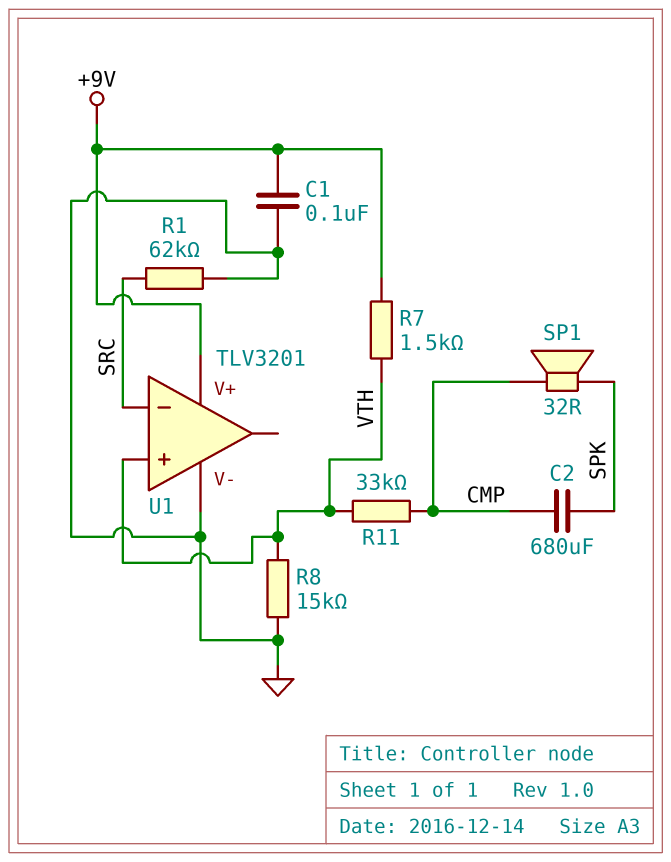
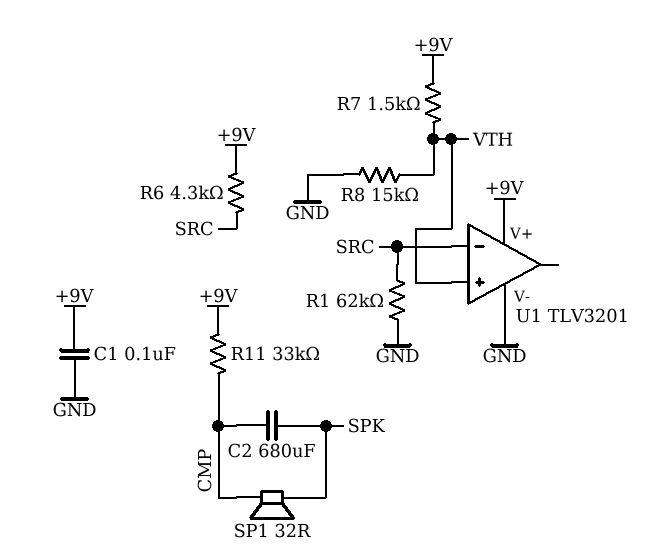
R6: none -> 4.3k (+9V, SRC)
R11: 33k (CMP, VTH) -> 33k (+9V, CMP)

